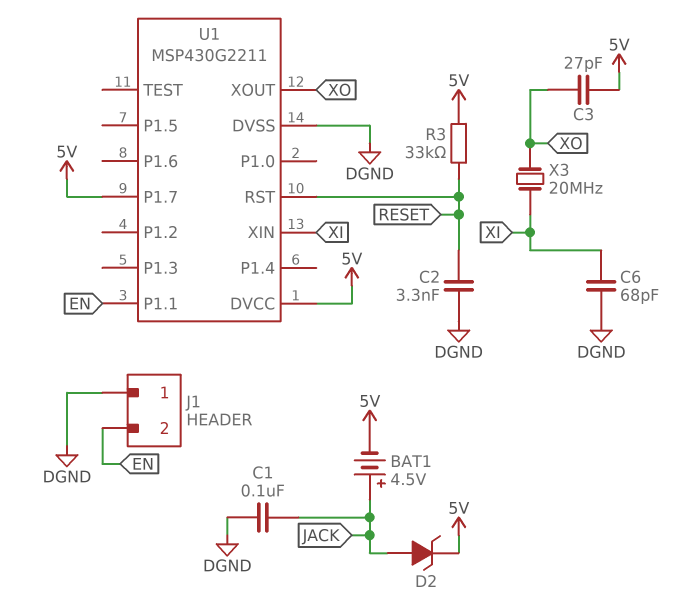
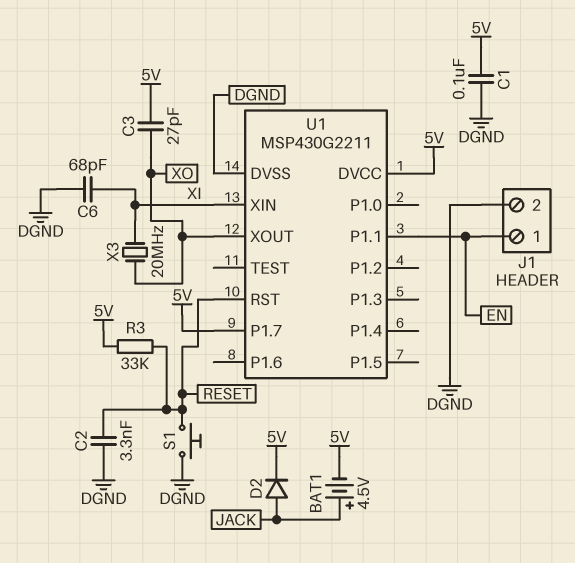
C1: 100nF (DGND, JACK) -> 100nF (5V, DGND)
D2: zener (A JACK, K 5V) -> diode (A JACK, K 5V)
J1 pin 1: DGND -> EN
J1 pin 2: EN -> DGND
S1: none -> button (DGND, RESET)

